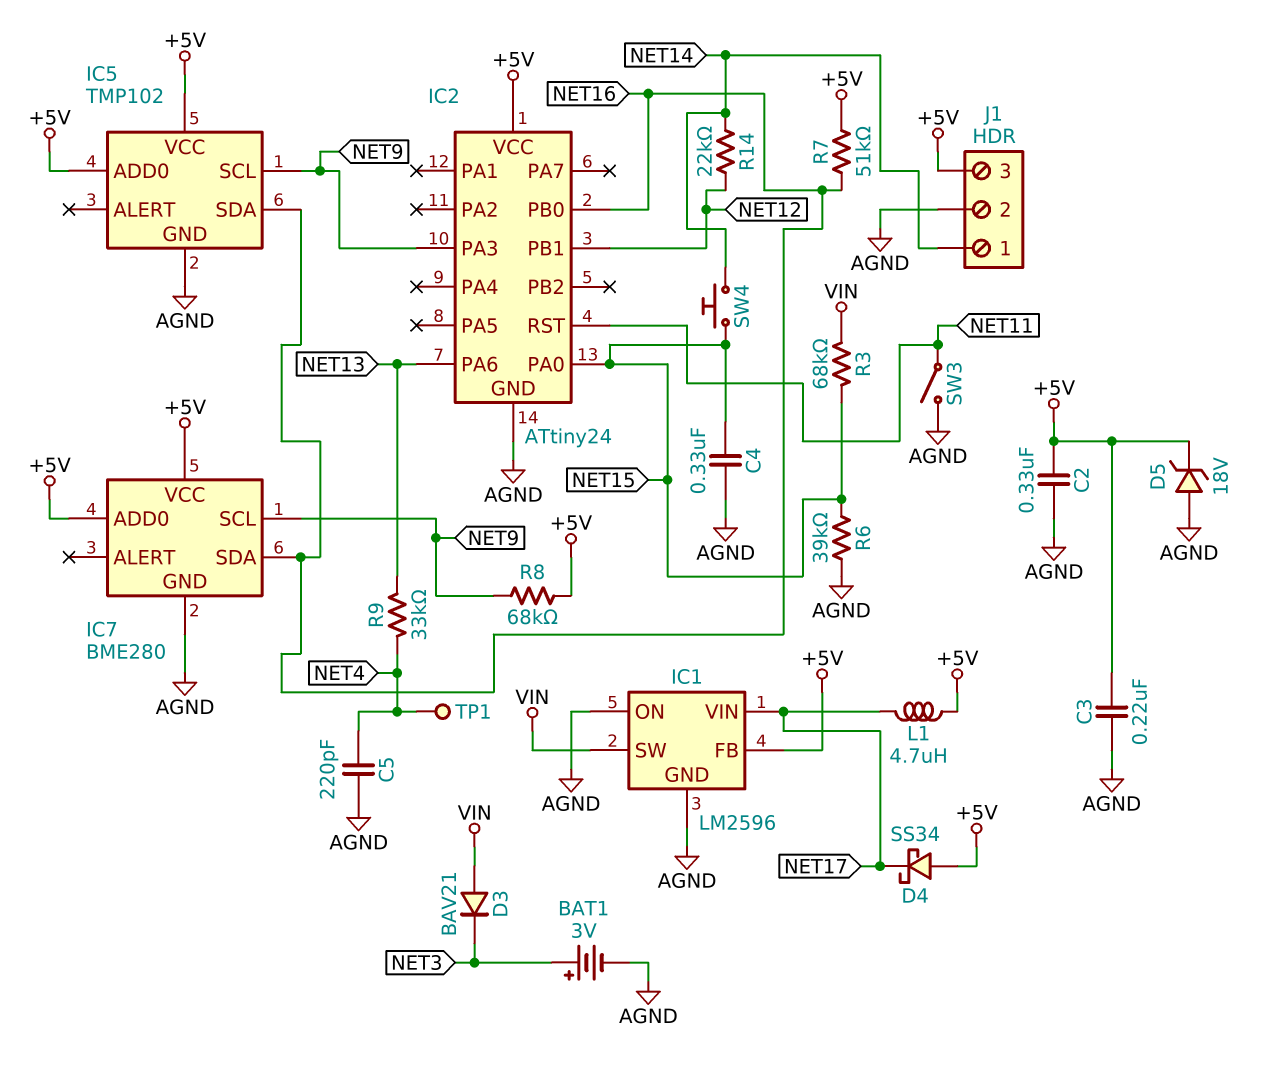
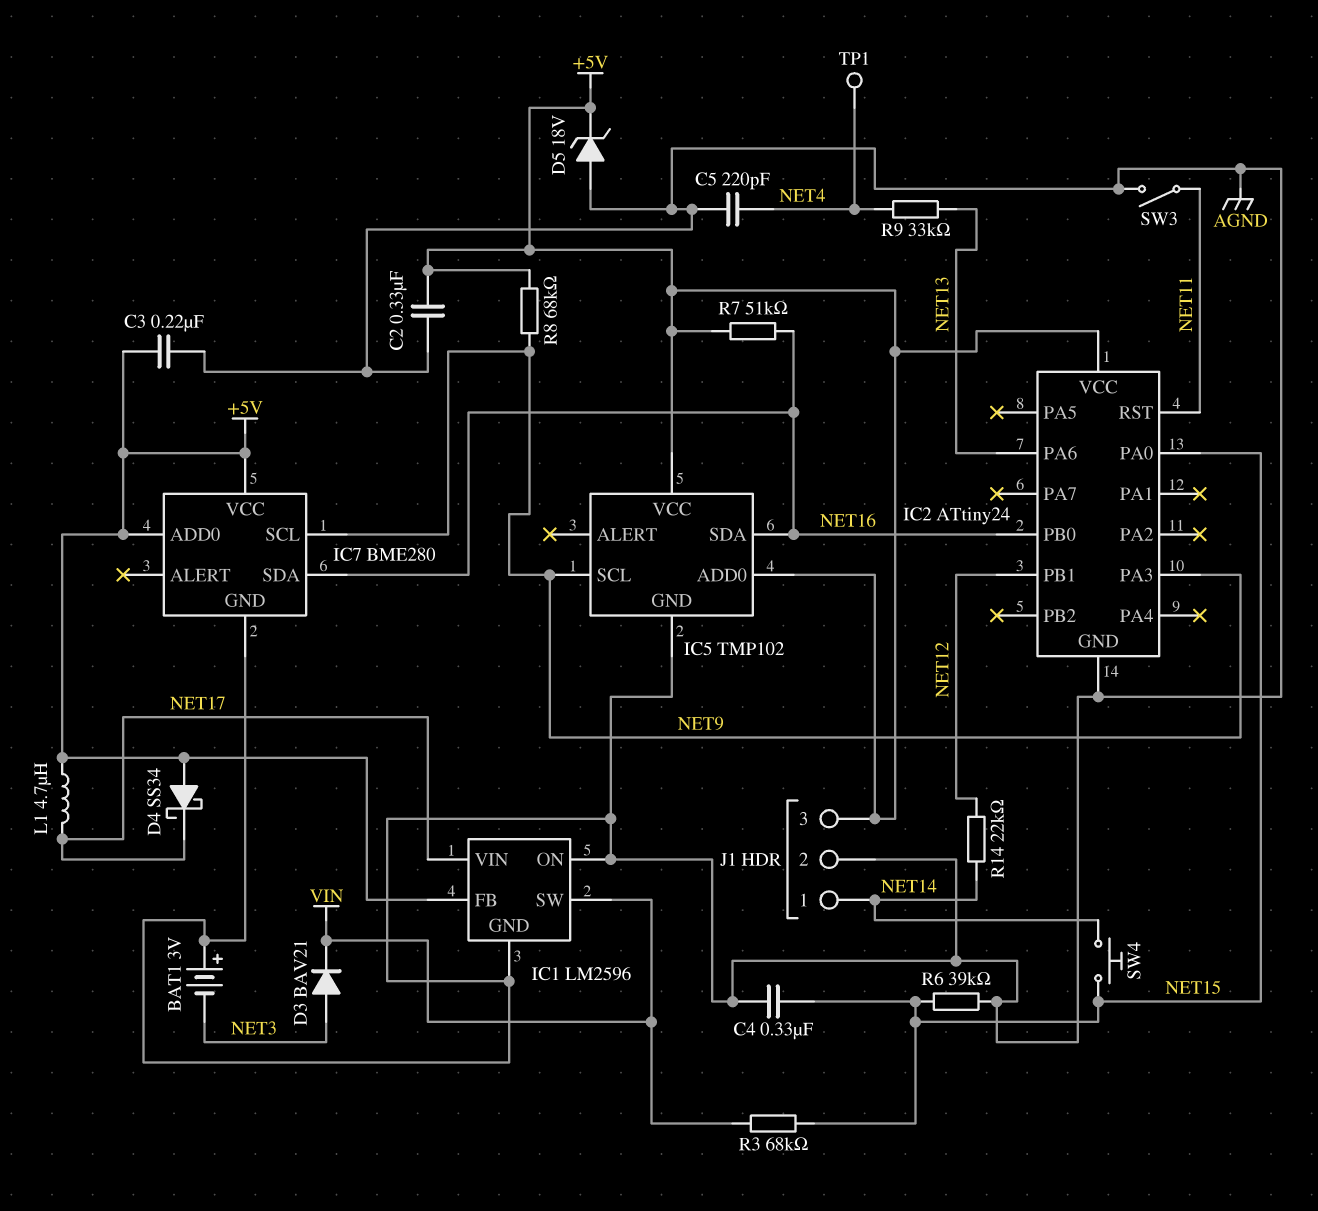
BAT1: 3V (plus NET3, minus AGND) -> 3V (plus AGND, minus NET3)
D3: diode BAV21 (A VIN, K NET3) -> diode BAV21 (A NET3, K VIN)

